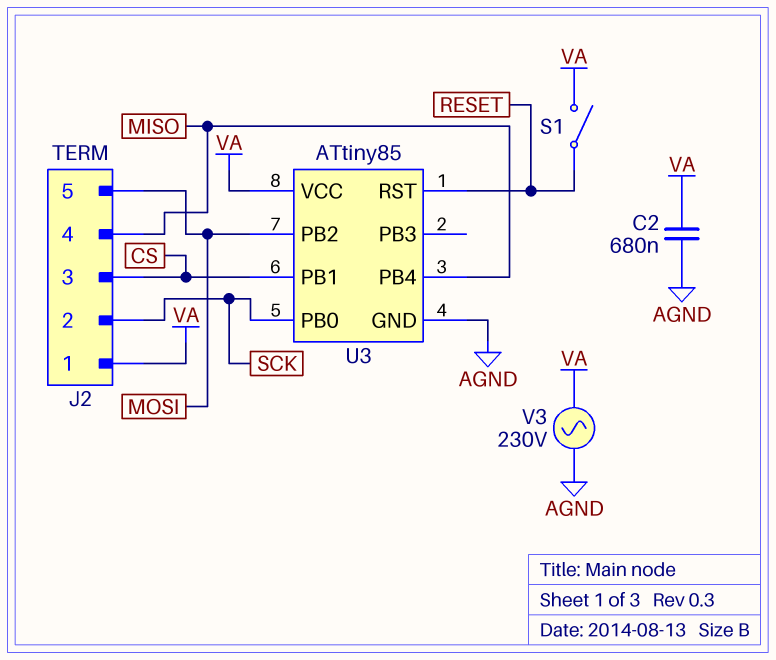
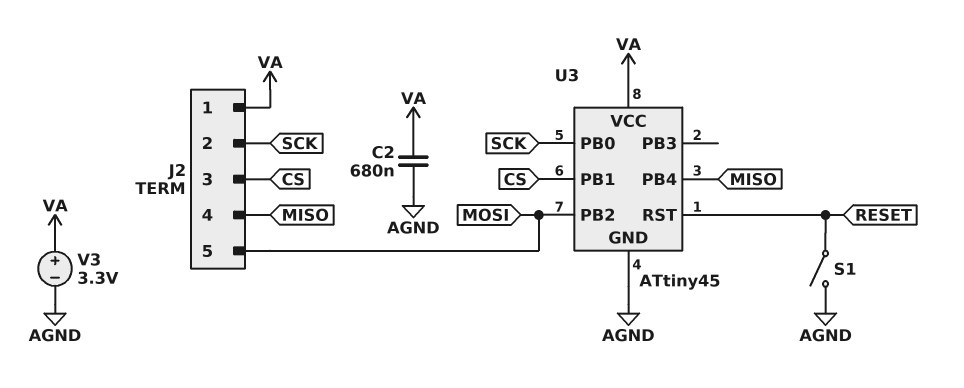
S1: switch (RESET, VA) -> switch (AGND, RESET)
U3: ATtiny85 -> ATtiny45
V3: AC 230V (AGND, VA) -> 3.3V (plus VA, minus AGND)

